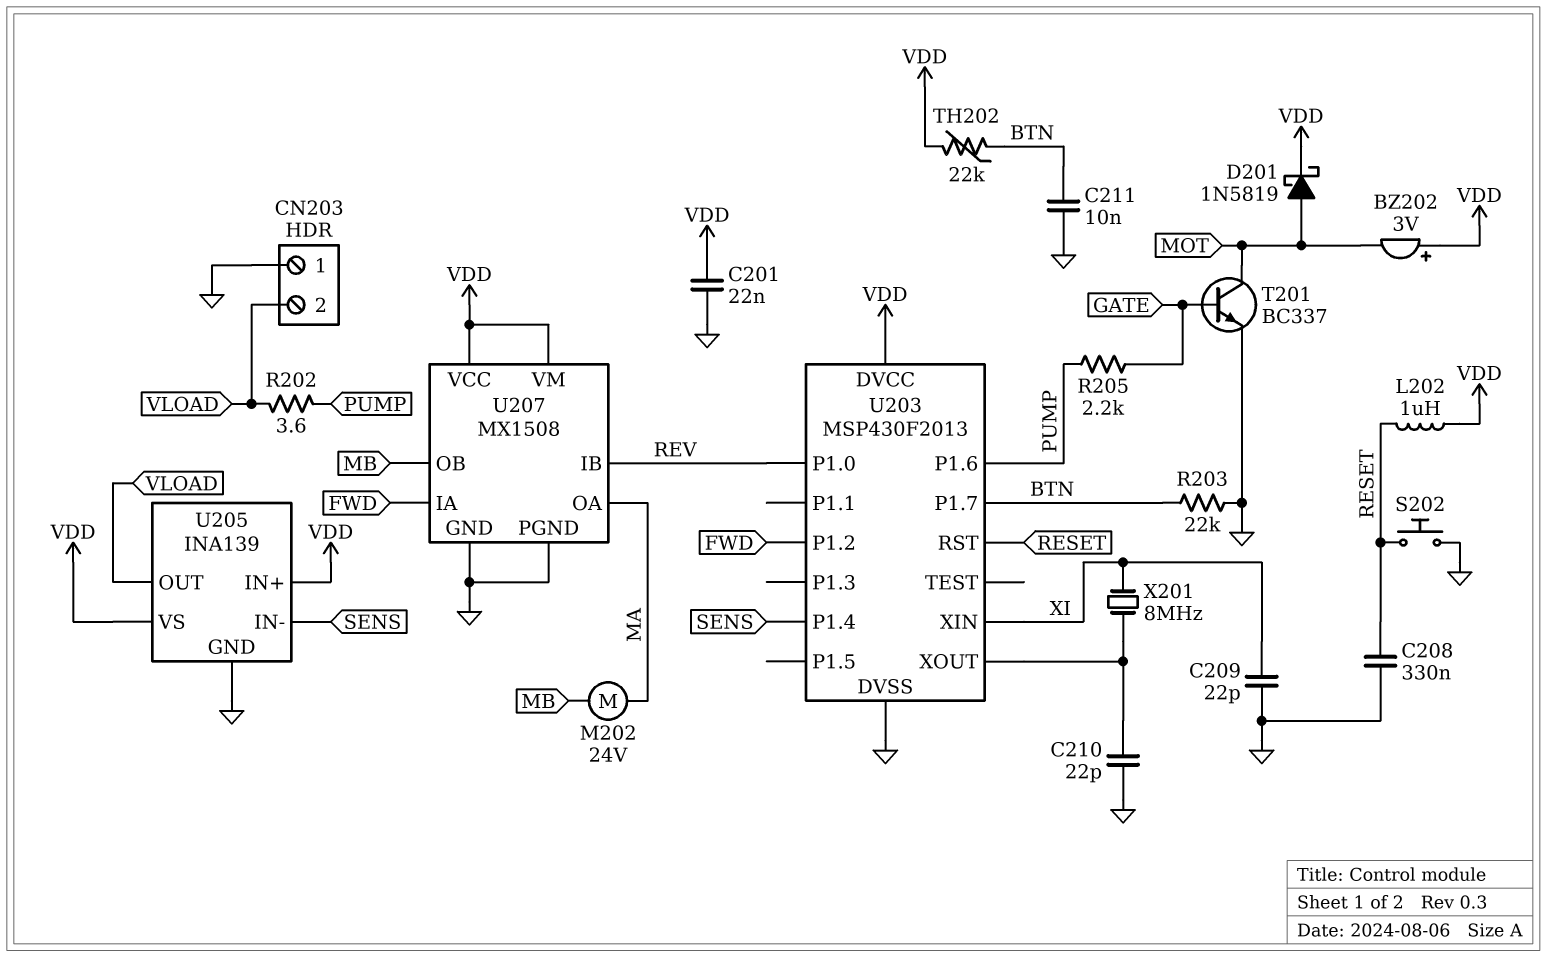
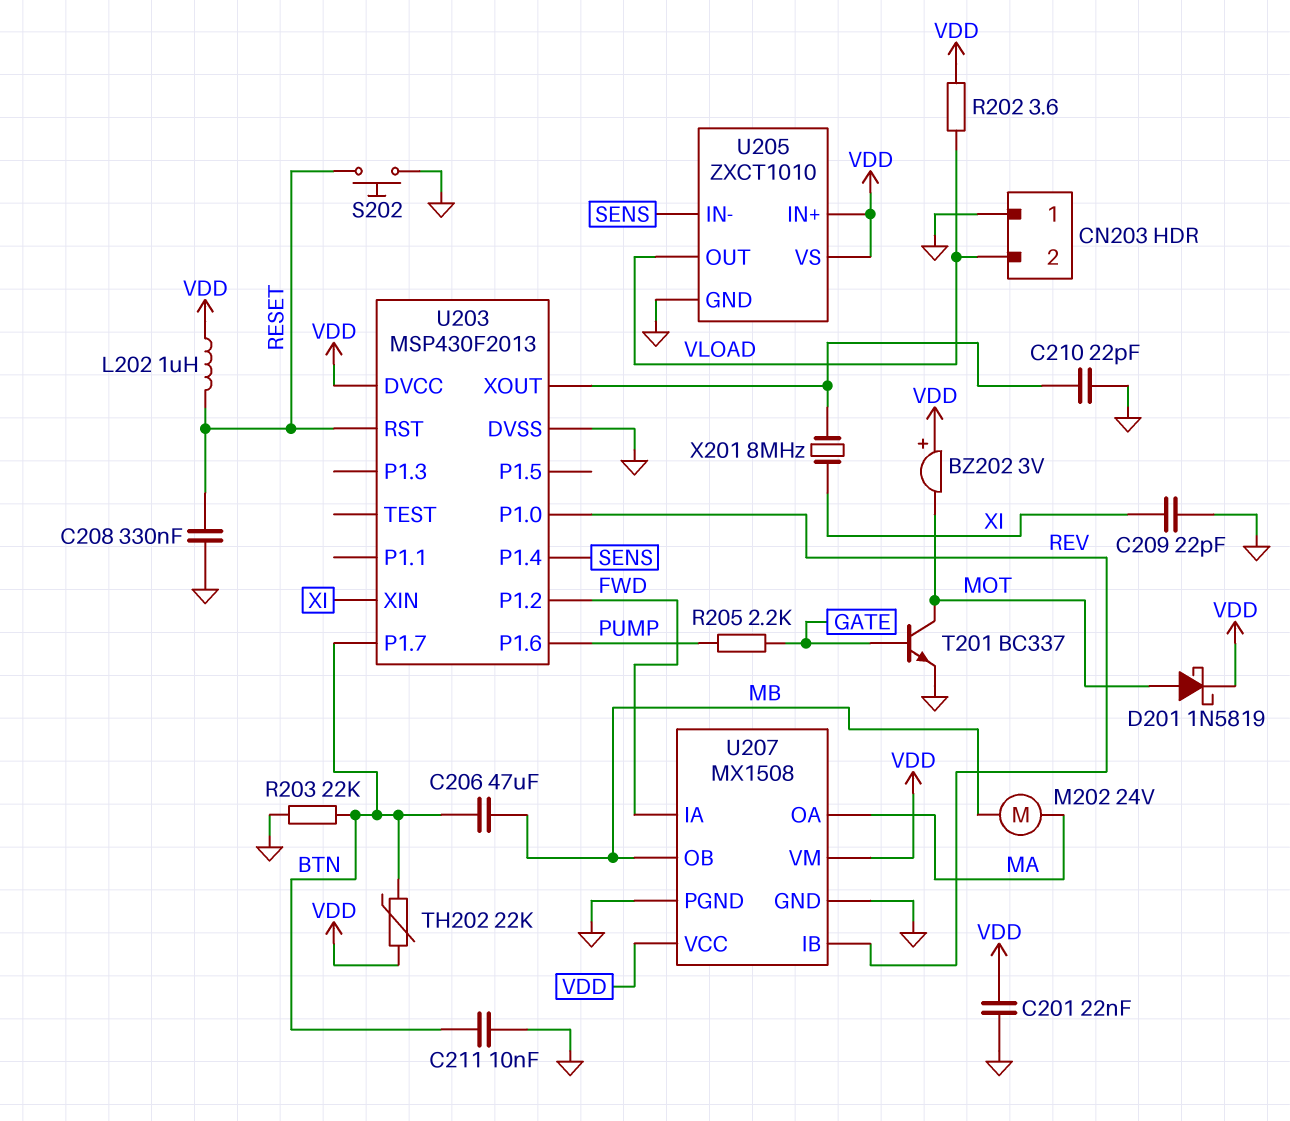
C206: none -> 47uF (BTN, MB)
R202: 3.6 (PUMP, VLOAD) -> 3.6 (VDD, VLOAD)
U205: INA139 -> ZXCT1010

